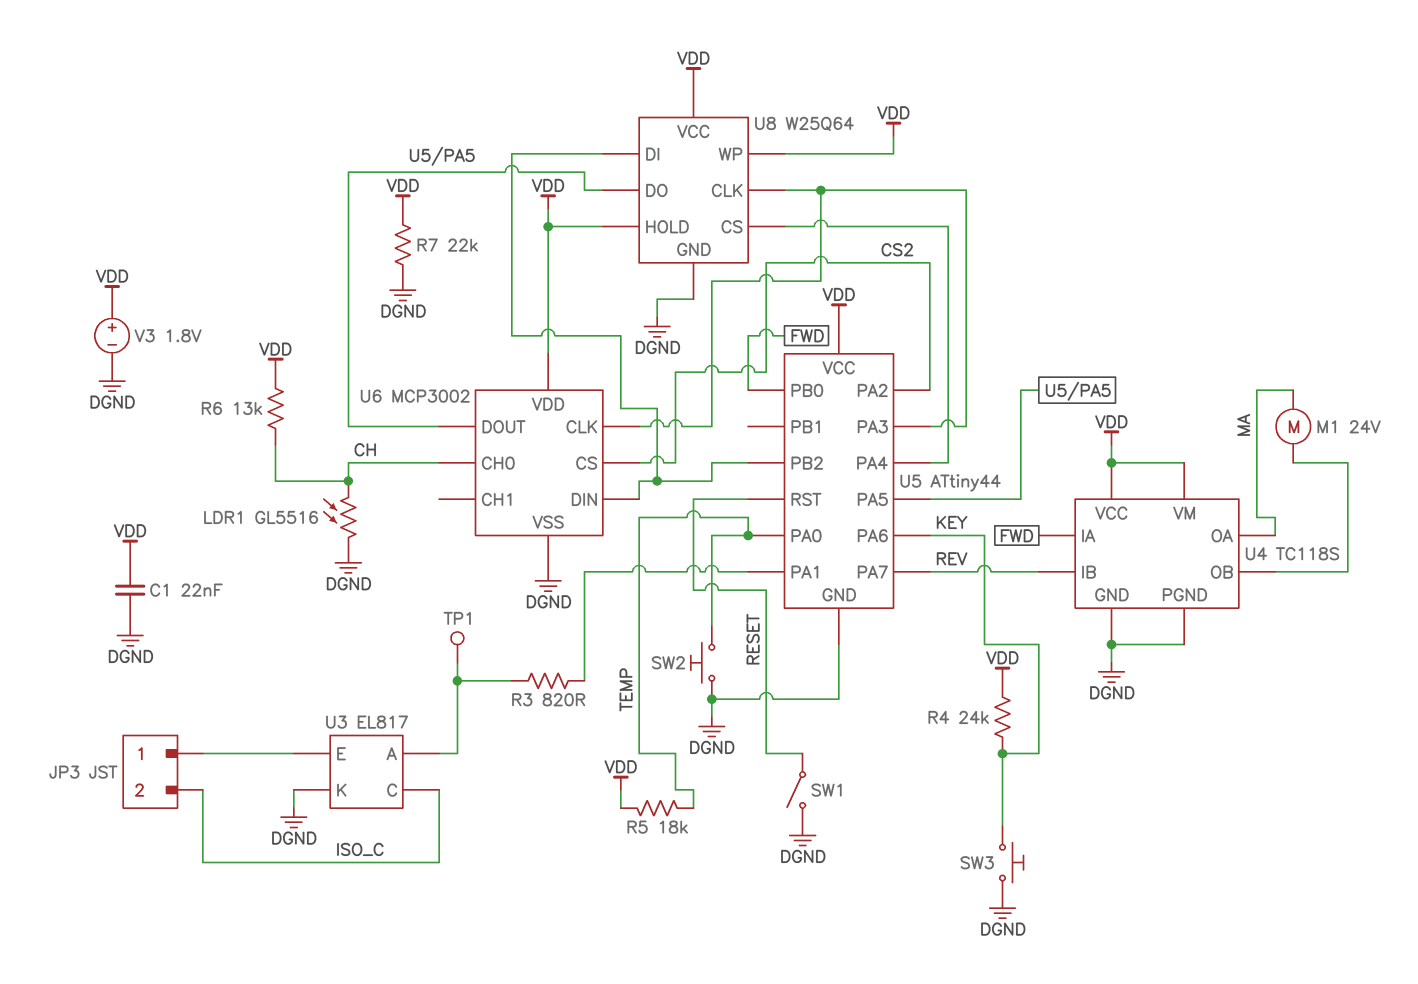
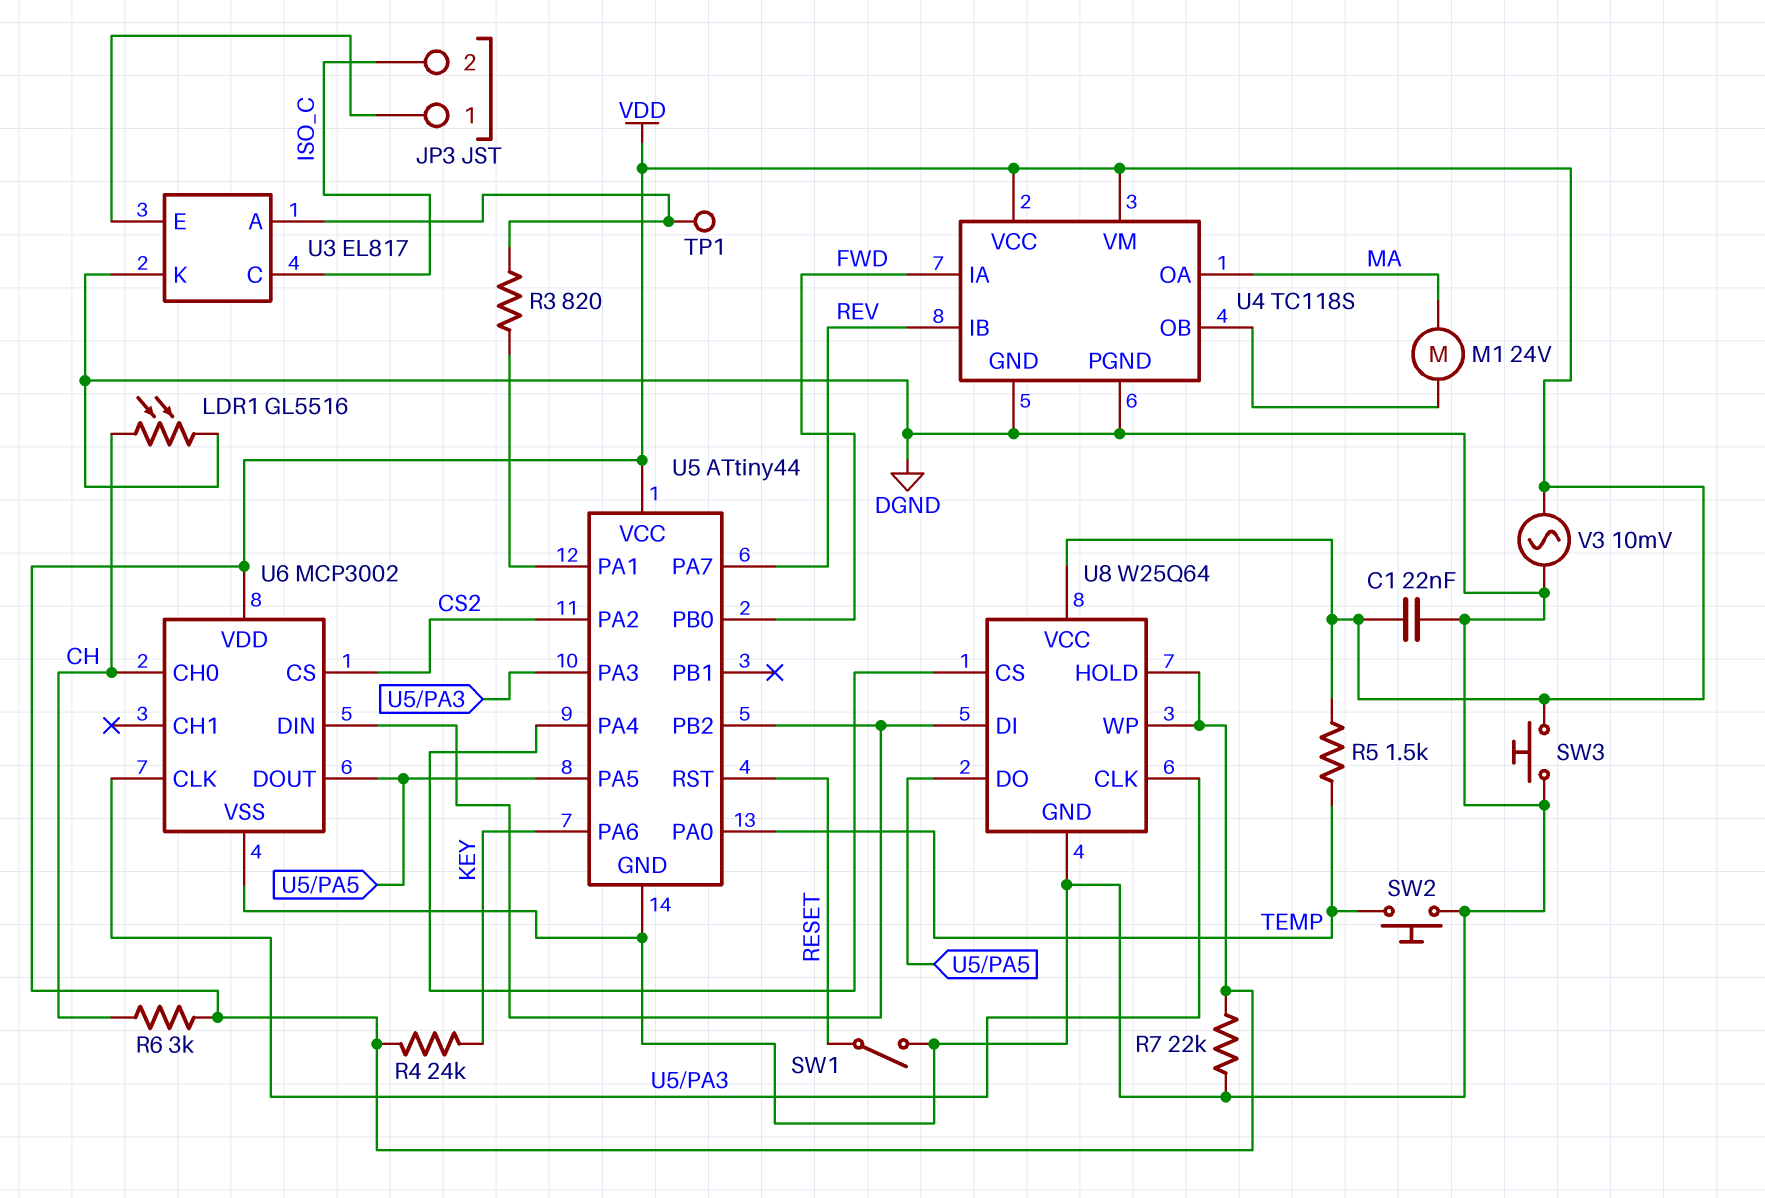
R5: 18k (TEMP, VDD) -> 1.5k (TEMP, VDD)
R6: 13k (CH, VDD) -> 3k (CH, VDD)
SW3: button (DGND, KEY) -> button (DGND, VDD)
V3: 1.8V (plus VDD, minus DGND) -> AC 10mV (DGND, VDD)

